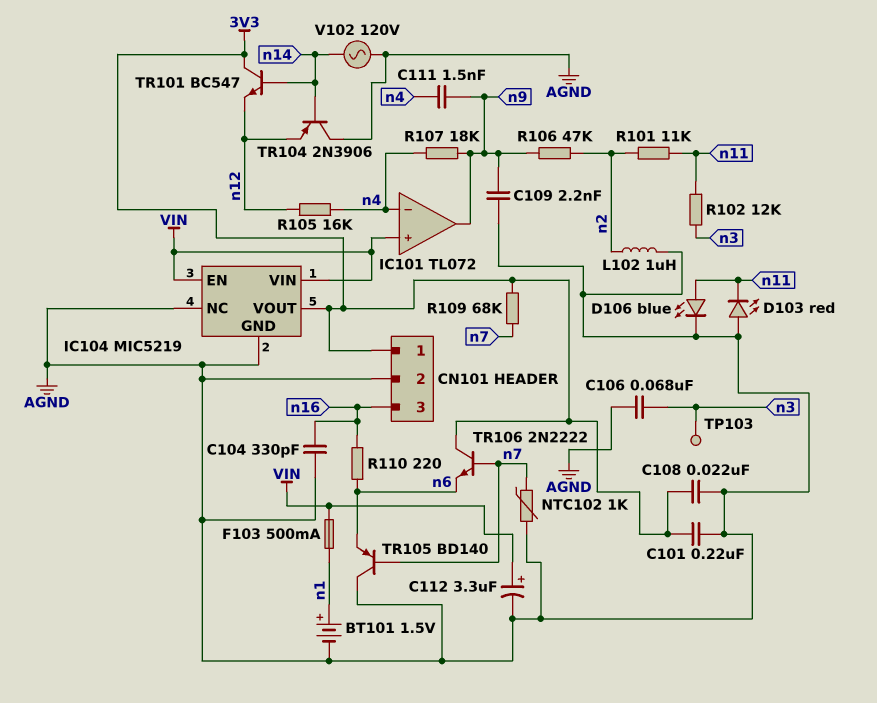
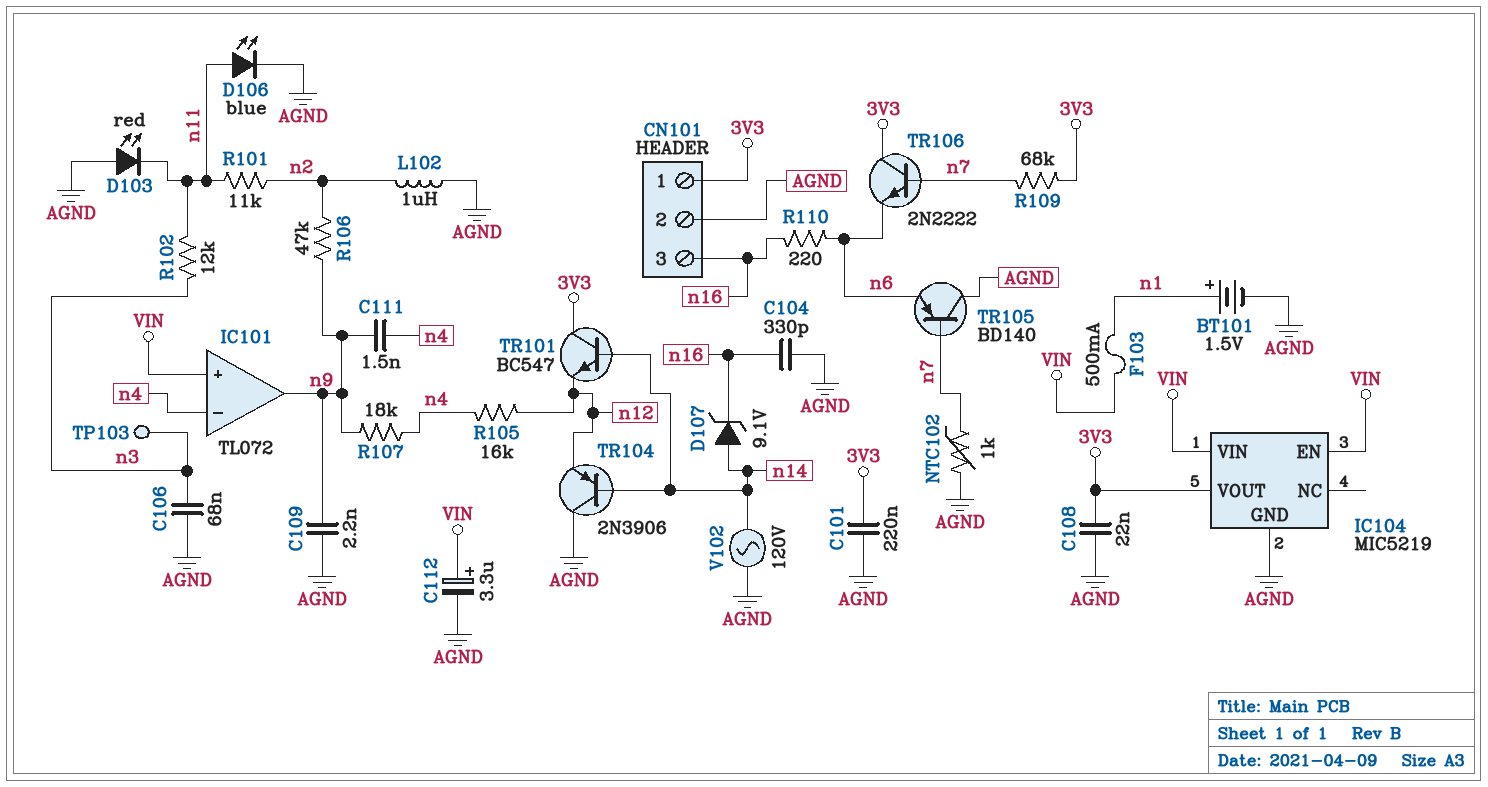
D107: none -> zener 9.1V (A n14, K n16)
IC104 pin NC: AGND -> none

